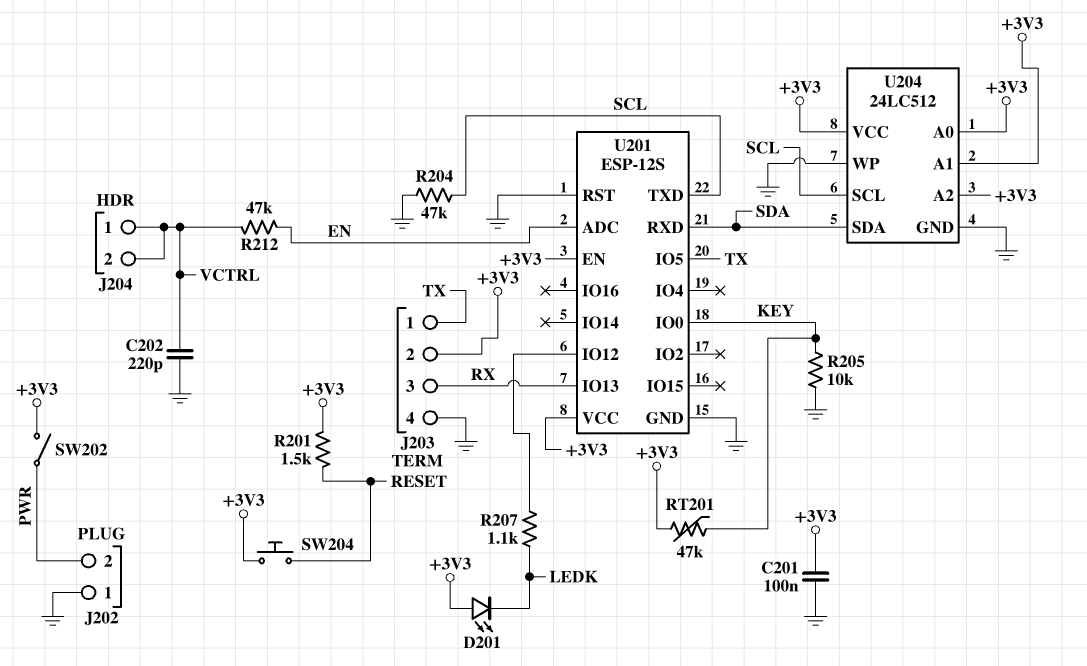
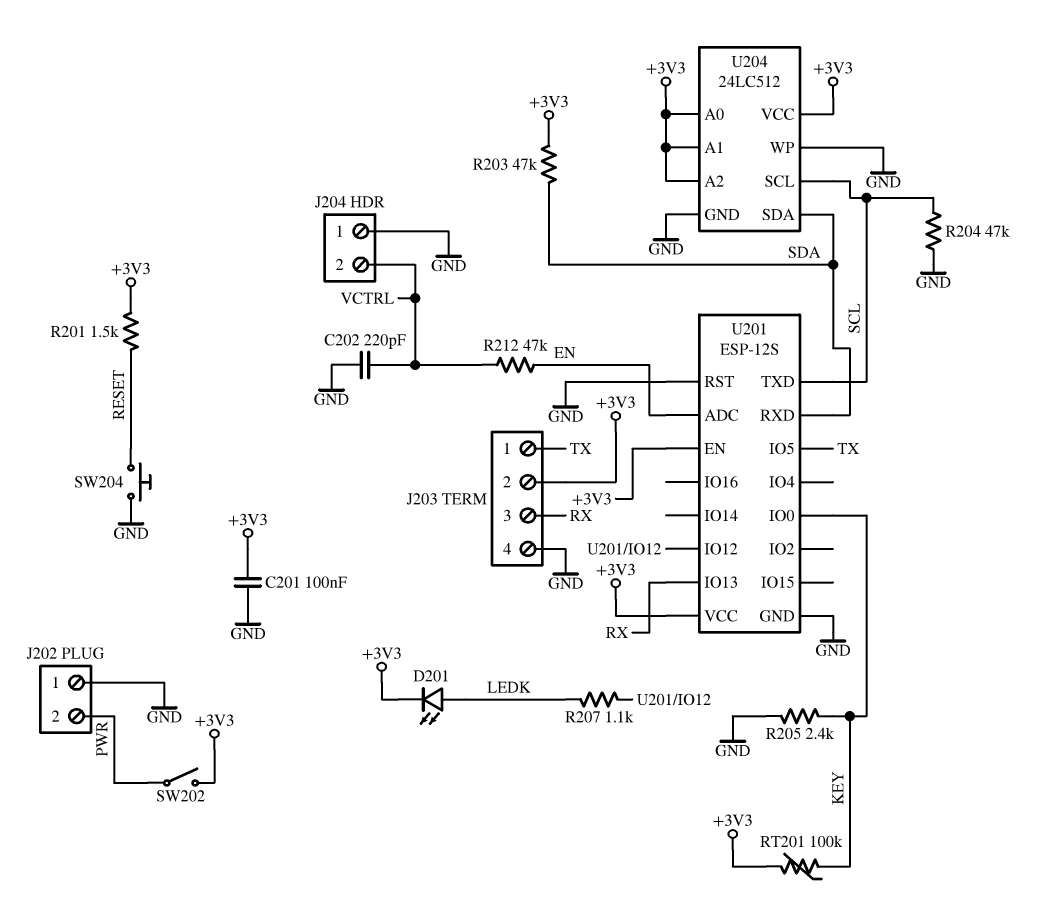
D201: LED (A +3V3, K LEDK) -> LED (A LEDK, K +3V3)
J204 pin 1: VCTRL -> GND
R203: none -> 47k (+3V3, SDA)
R205: 10k (GND, KEY) -> 2.4k (GND, KEY)
RT201: 47k (+3V3, KEY) -> 100k (+3V3, KEY)
SW204: button (+3V3, RESET) -> button (GND, RESET)

